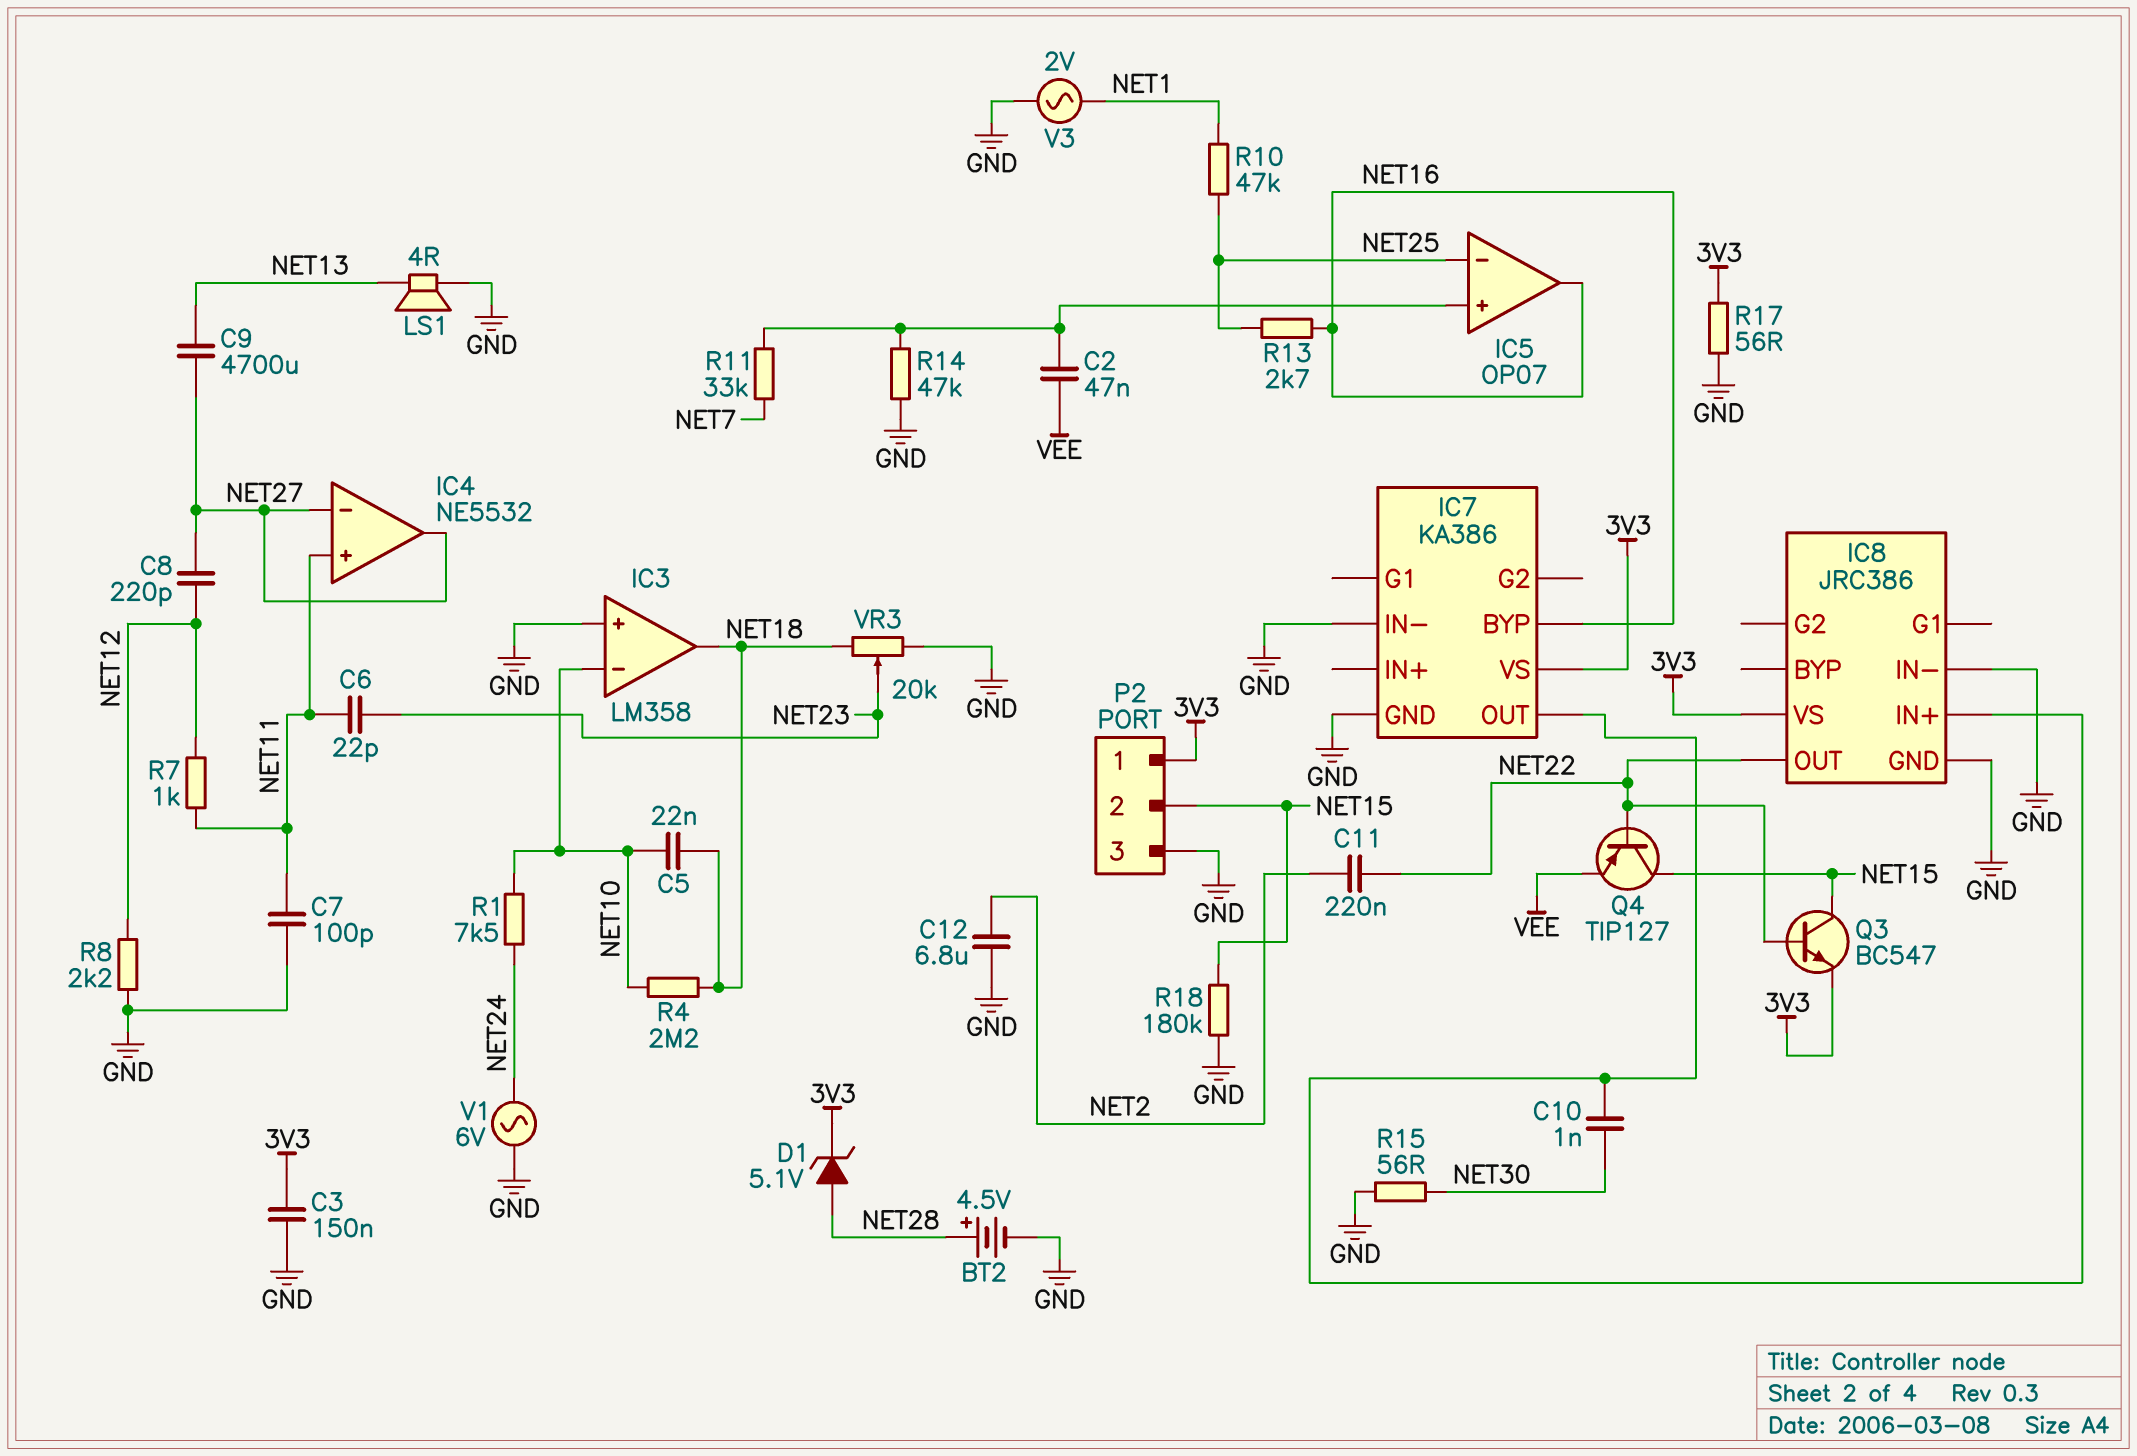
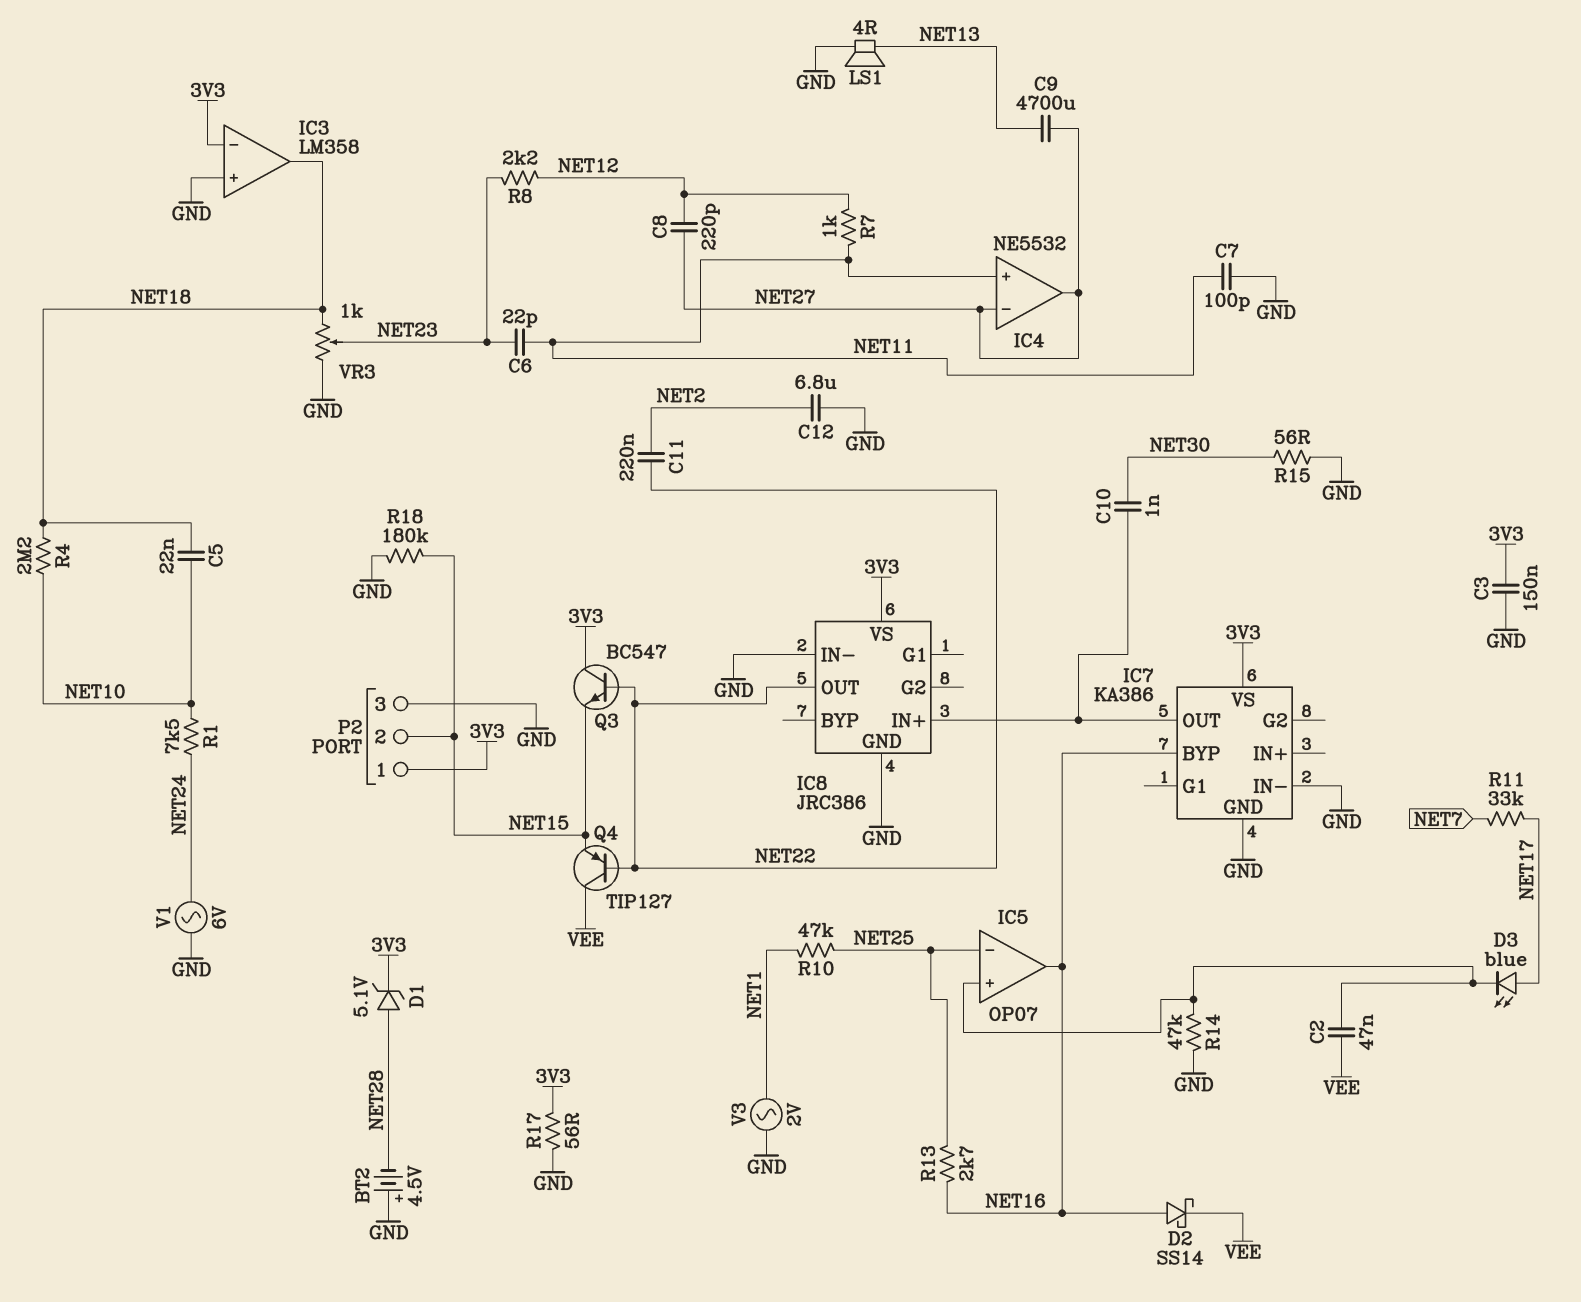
BT2: 4.5V (plus NET28, minus GND) -> 4.5V (plus GND, minus NET28)
D2: none -> schottky SS14 (A NET16, K VEE)
D3: none -> LED blue (A NET17, K IC5/in+)
IC3 pin in-: NET10 -> 3V3
Q3: NPN BC547 (B NET22, C NET15, E 3V3) -> NPN BC547 (B NET22, C 3V3, E NET15)
Q4: PNP TIP127 (B NET22, C NET15, E VEE) -> PNP TIP127 (B NET22, C VEE, E NET15)
R8: 2.2k (GND, NET12) -> 2.2k (NET12, NET23)
R11: 33k (IC5/in+, NET7) -> 33k (NET7, NET17)
VR3: 20k (GND, NET18, wiper NET23) -> 1k (GND, NET18, wiper NET23)

